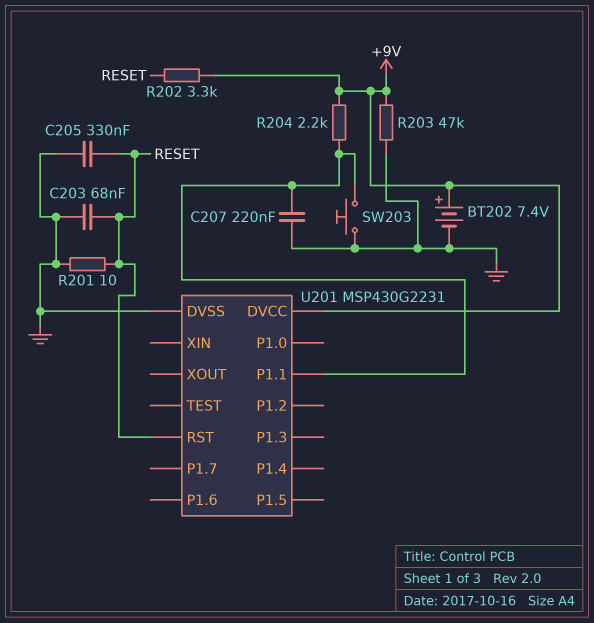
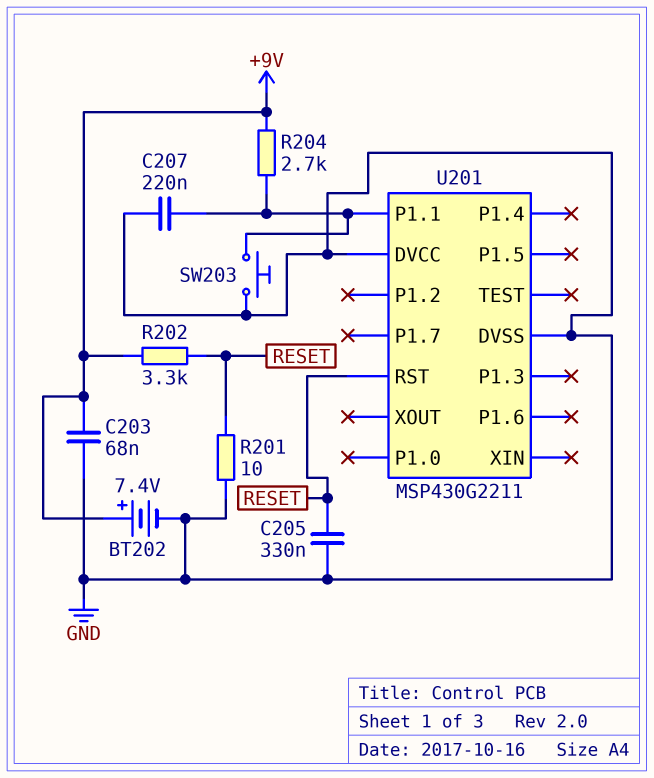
C203: 68nF (GND, RESET) -> 68nF (+9V, GND)
R203: 47k (+9V, GND) -> none
R204: 2.2k (+9V, U201/P1.1) -> 2.7k (+9V, U201/P1.1)
U201: MSP430G2231 -> MSP430G2211
U201 pin DVCC: +9V -> GND

